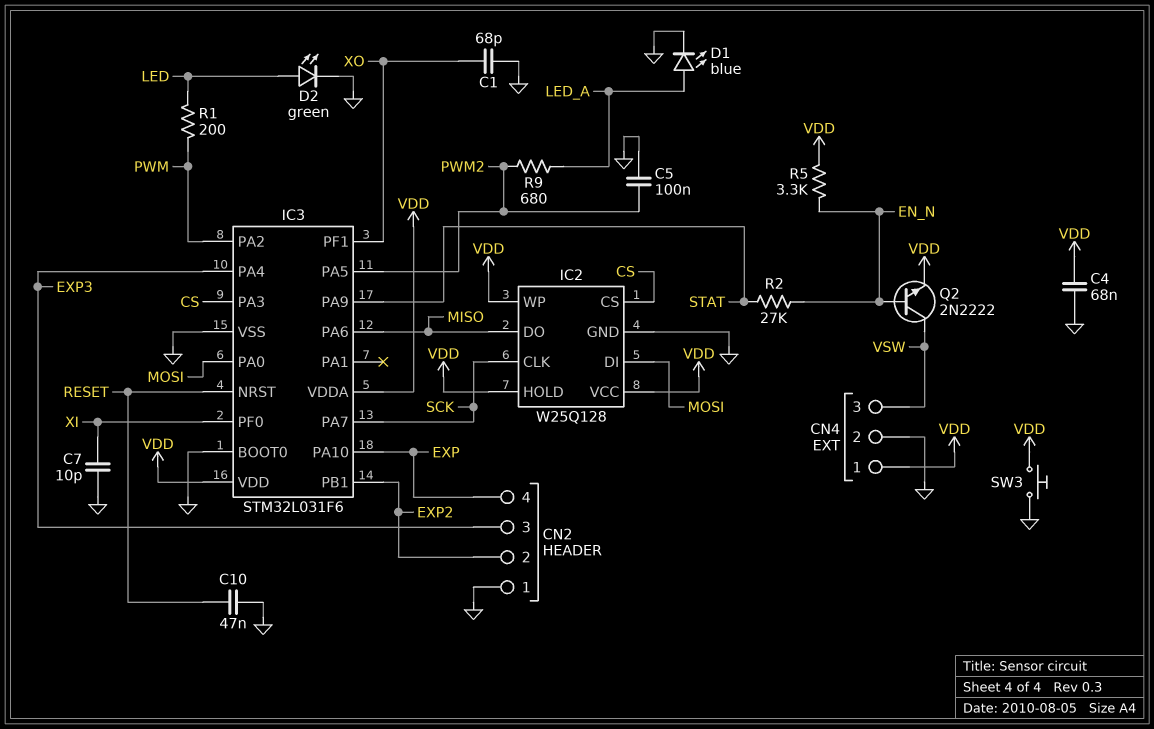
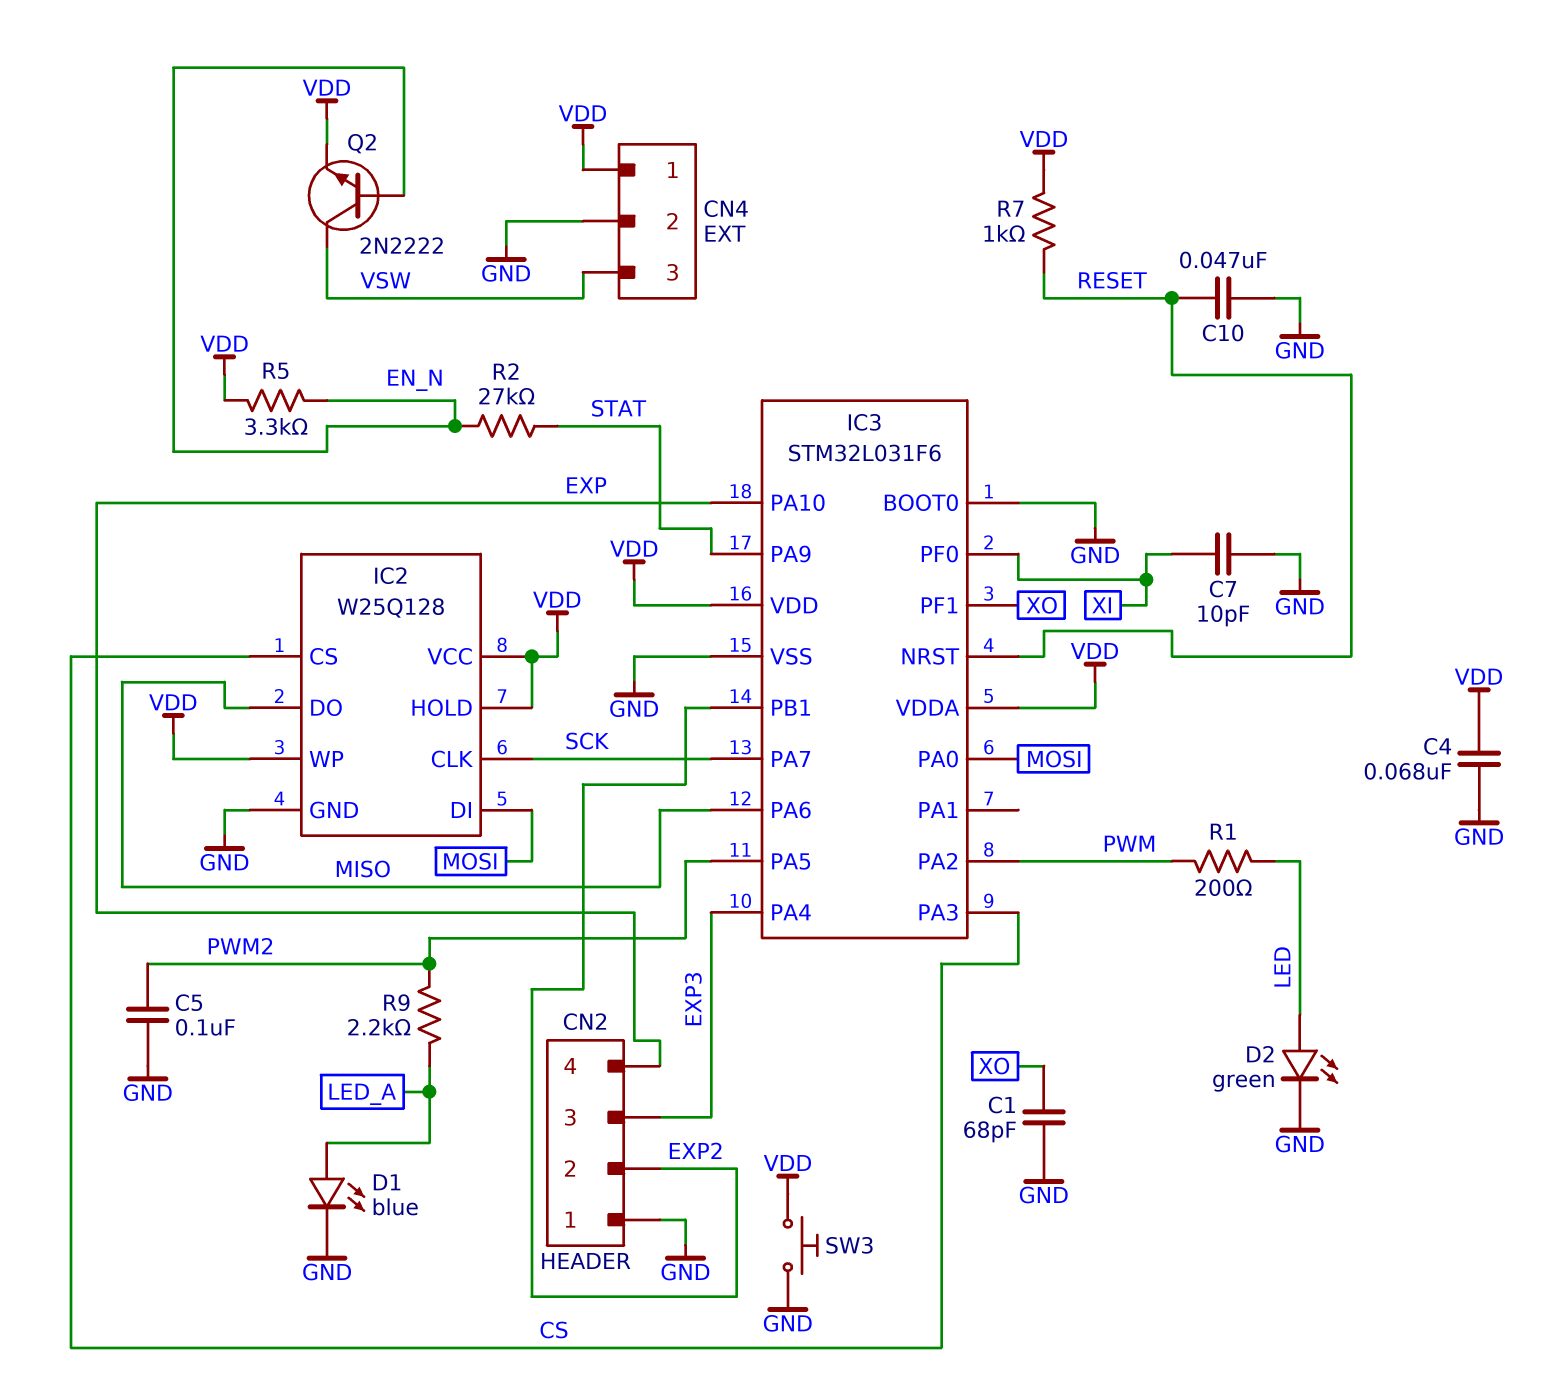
R7: none -> 1k (RESET, VDD)
R9: 680 (LED_A, PWM2) -> 2.2k (LED_A, PWM2)

